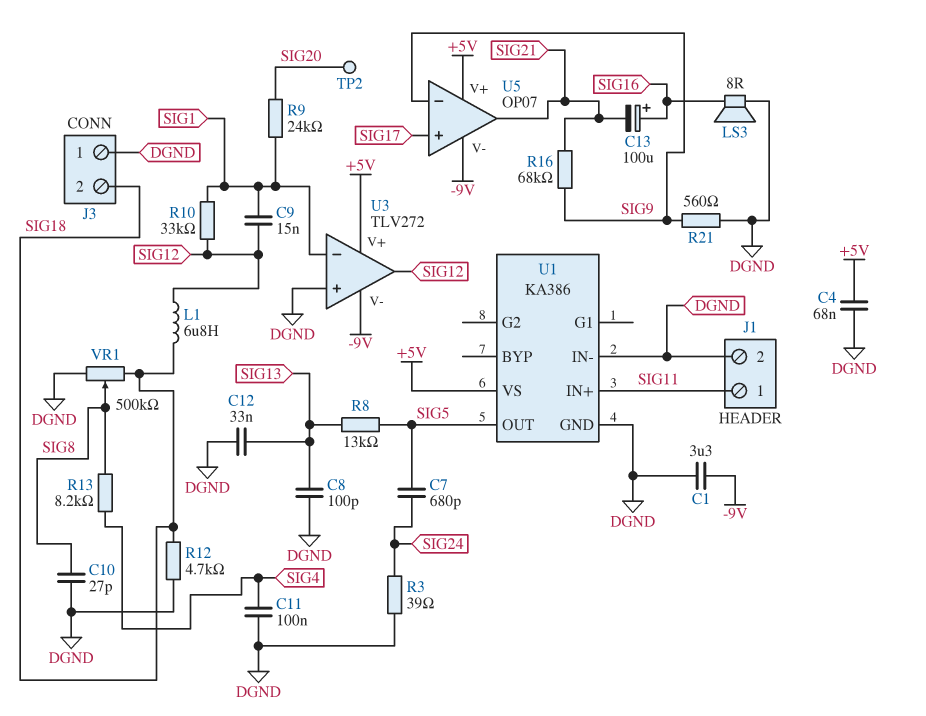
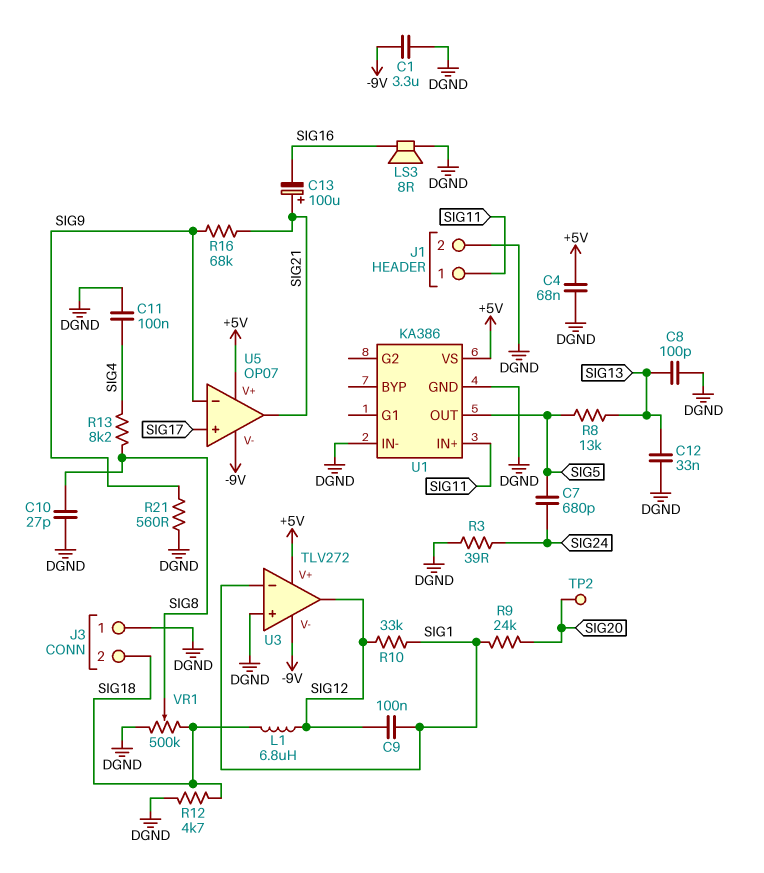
C9: 15nF (SIG1, SIG12) -> 100nF (SIG1, SIG12)
C13: 100uF (plus SIG16, minus SIG21) -> 100uF (plus SIG21, minus SIG16)

